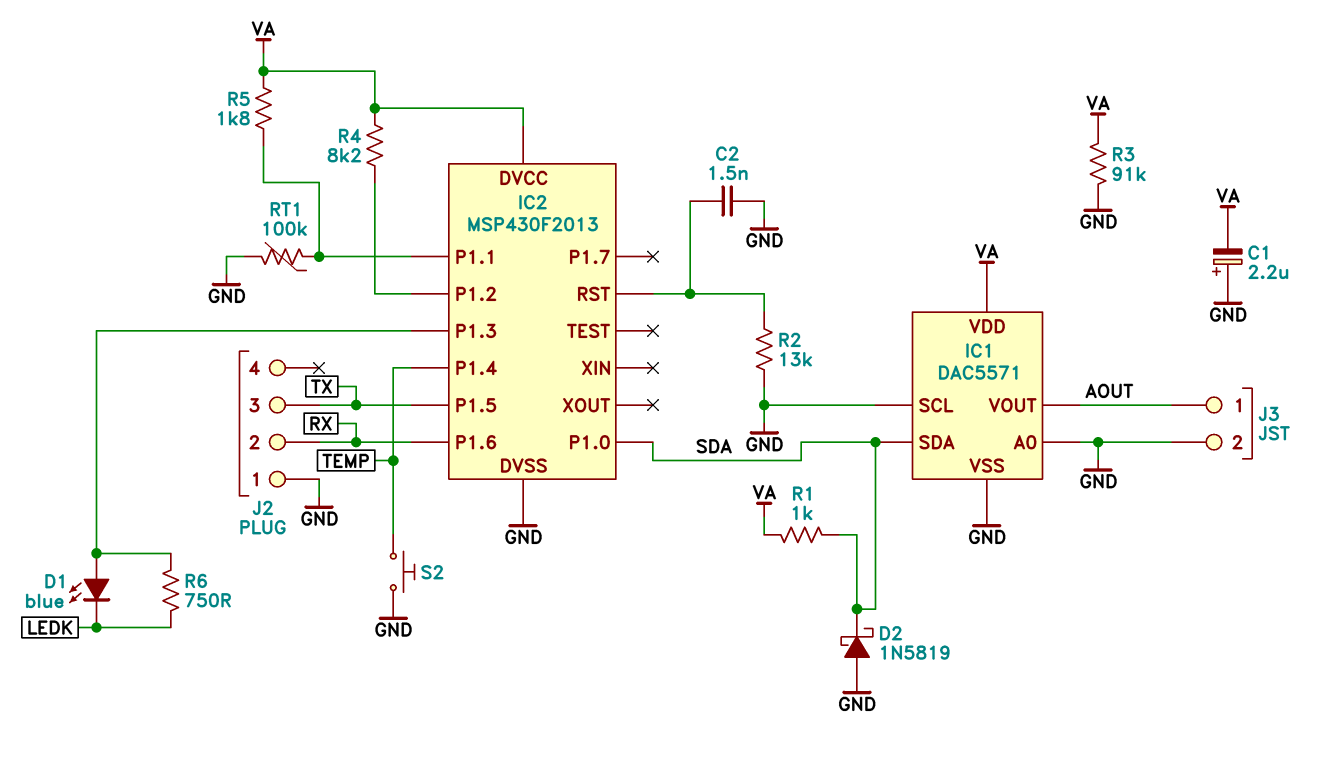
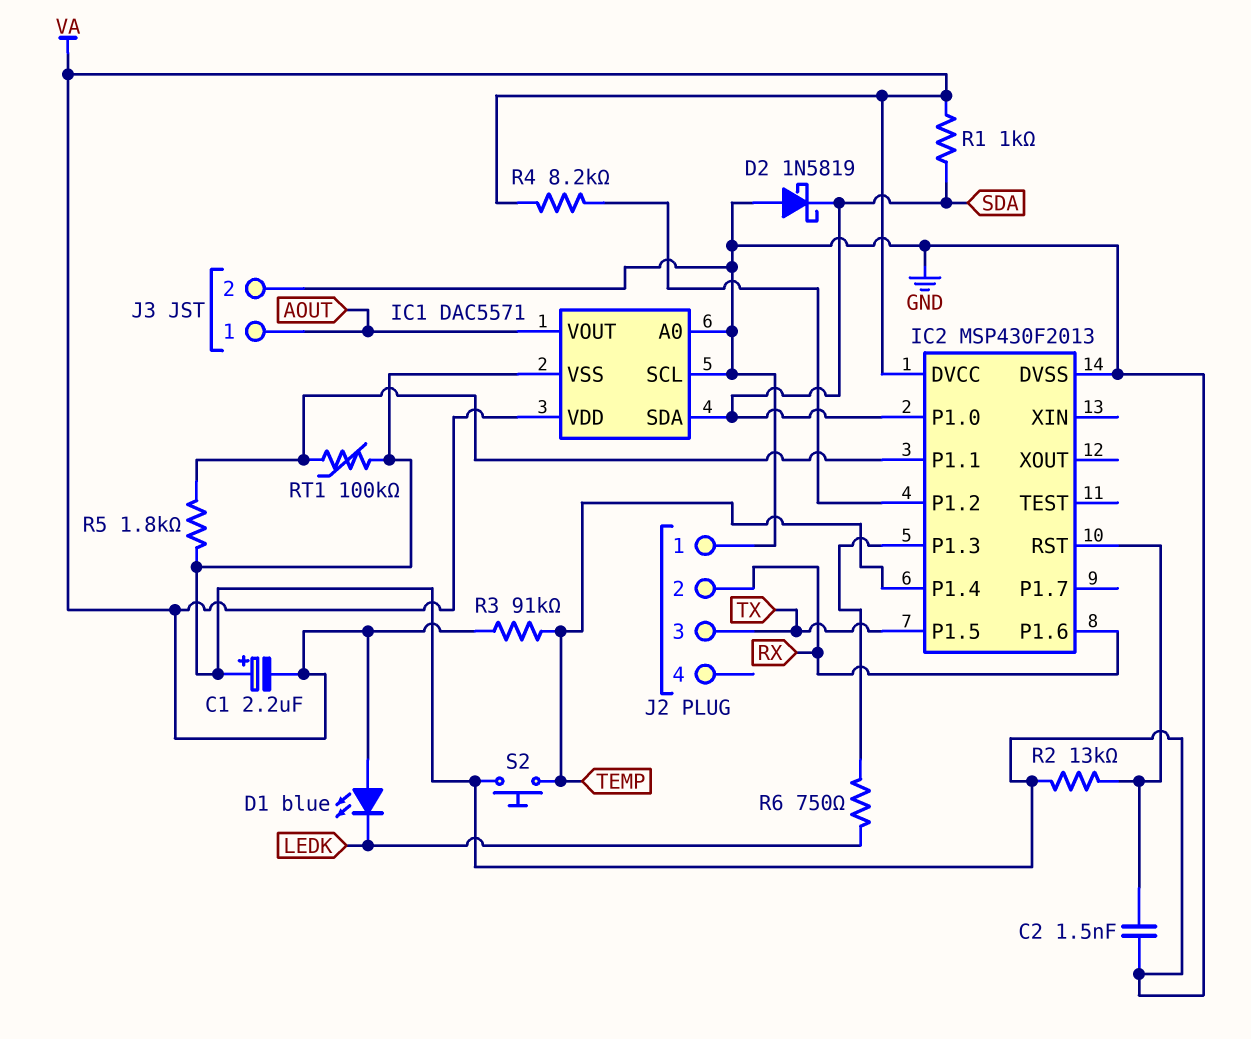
D1: LED blue (A IC2/P1.3, K LEDK) -> LED blue (A VA, K LEDK)
R3: 91k (GND, VA) -> 91k (TEMP, VA)
R5: 1.8k (IC2/P1.1, VA) -> 1.8k (GND, IC2/P1.1)

